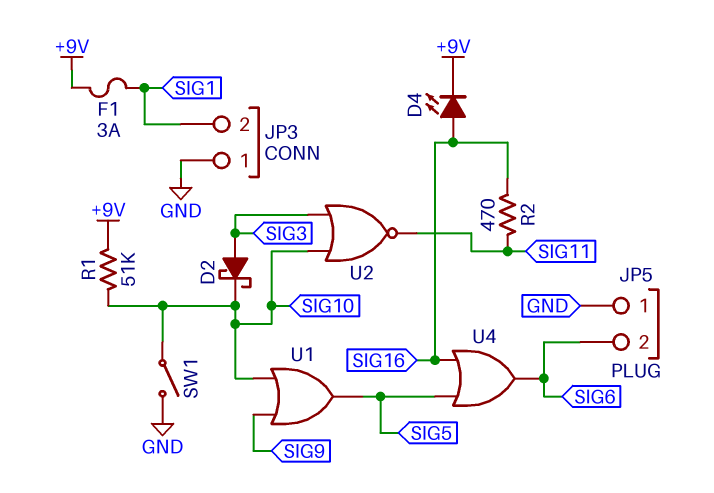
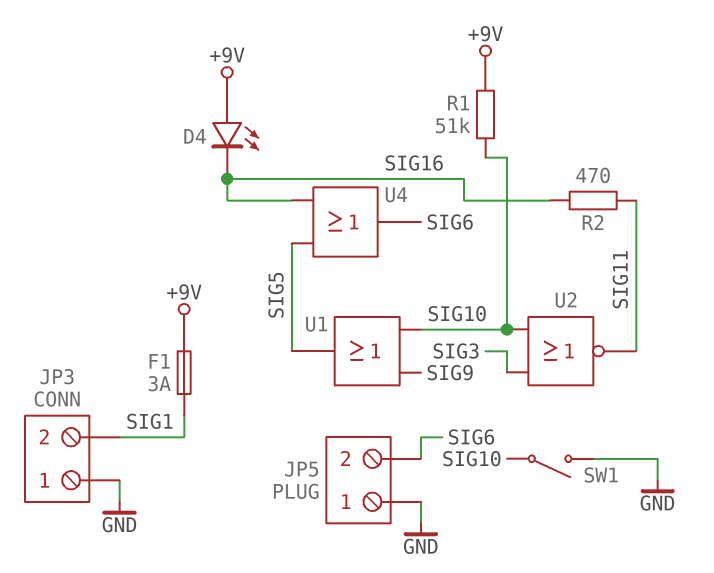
D2: schottky (A SIG3, K SIG10) -> none
D4: LED (A SIG16, K +9V) -> LED (A +9V, K SIG16)

